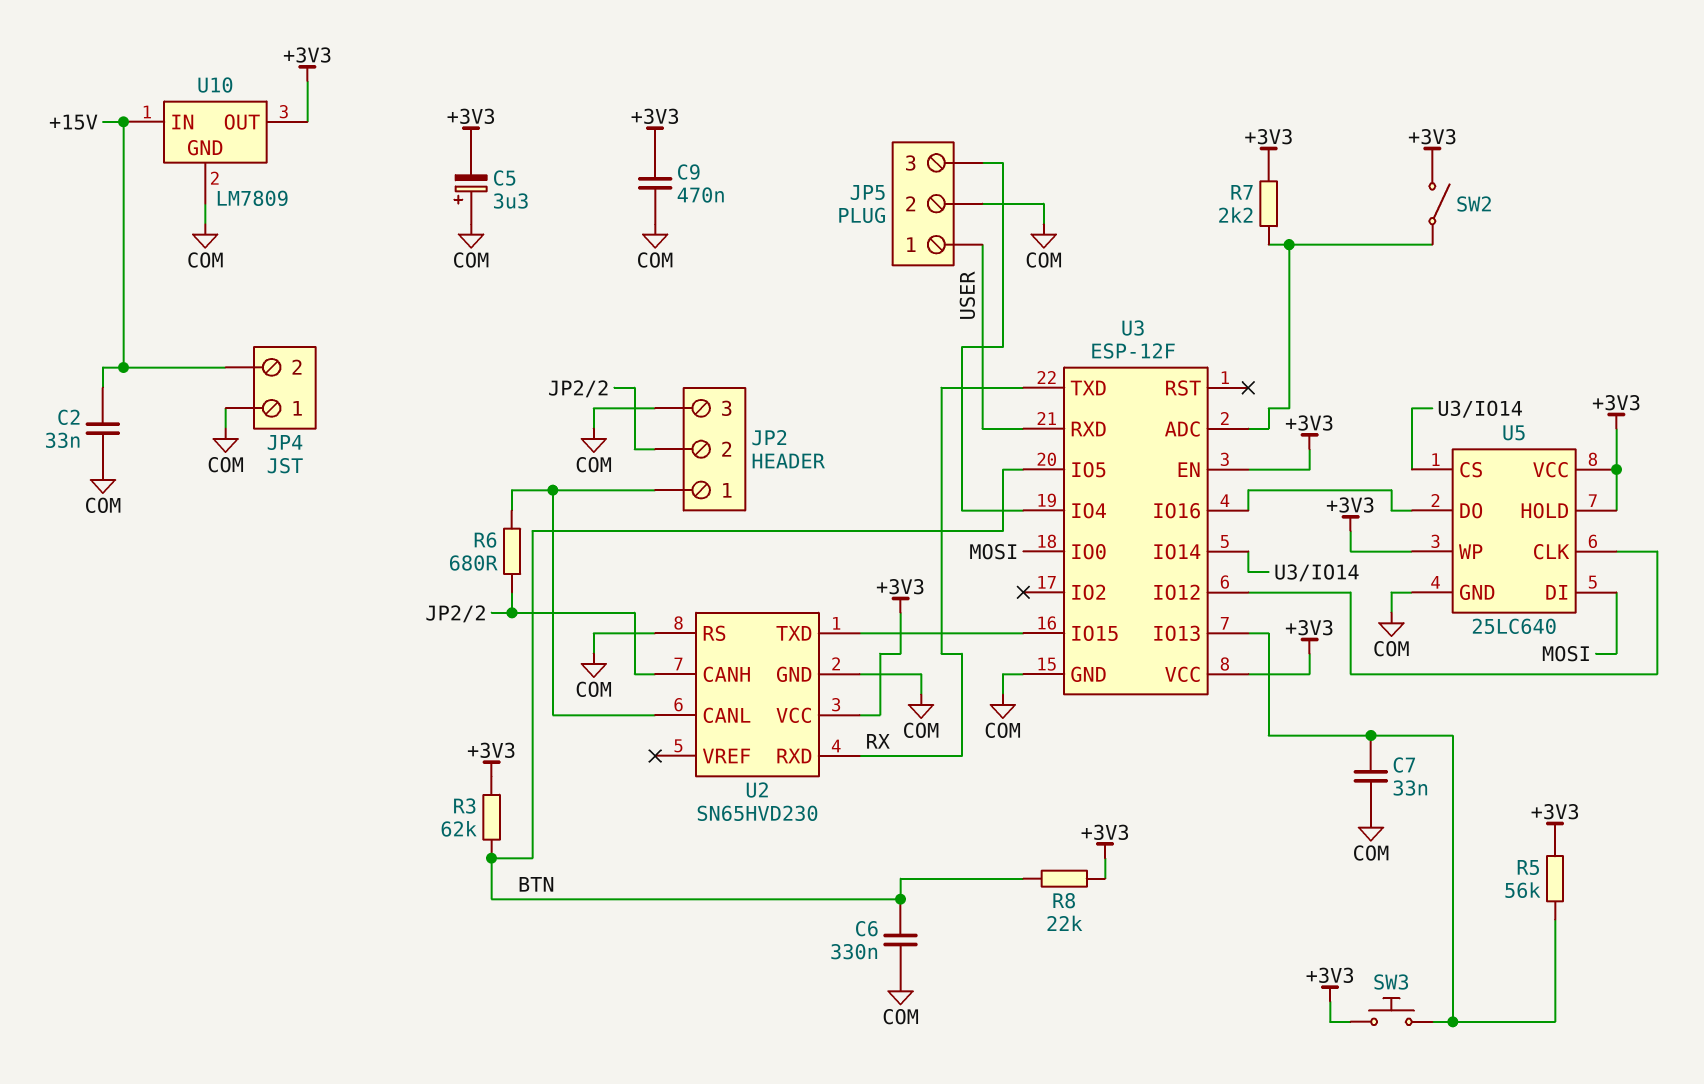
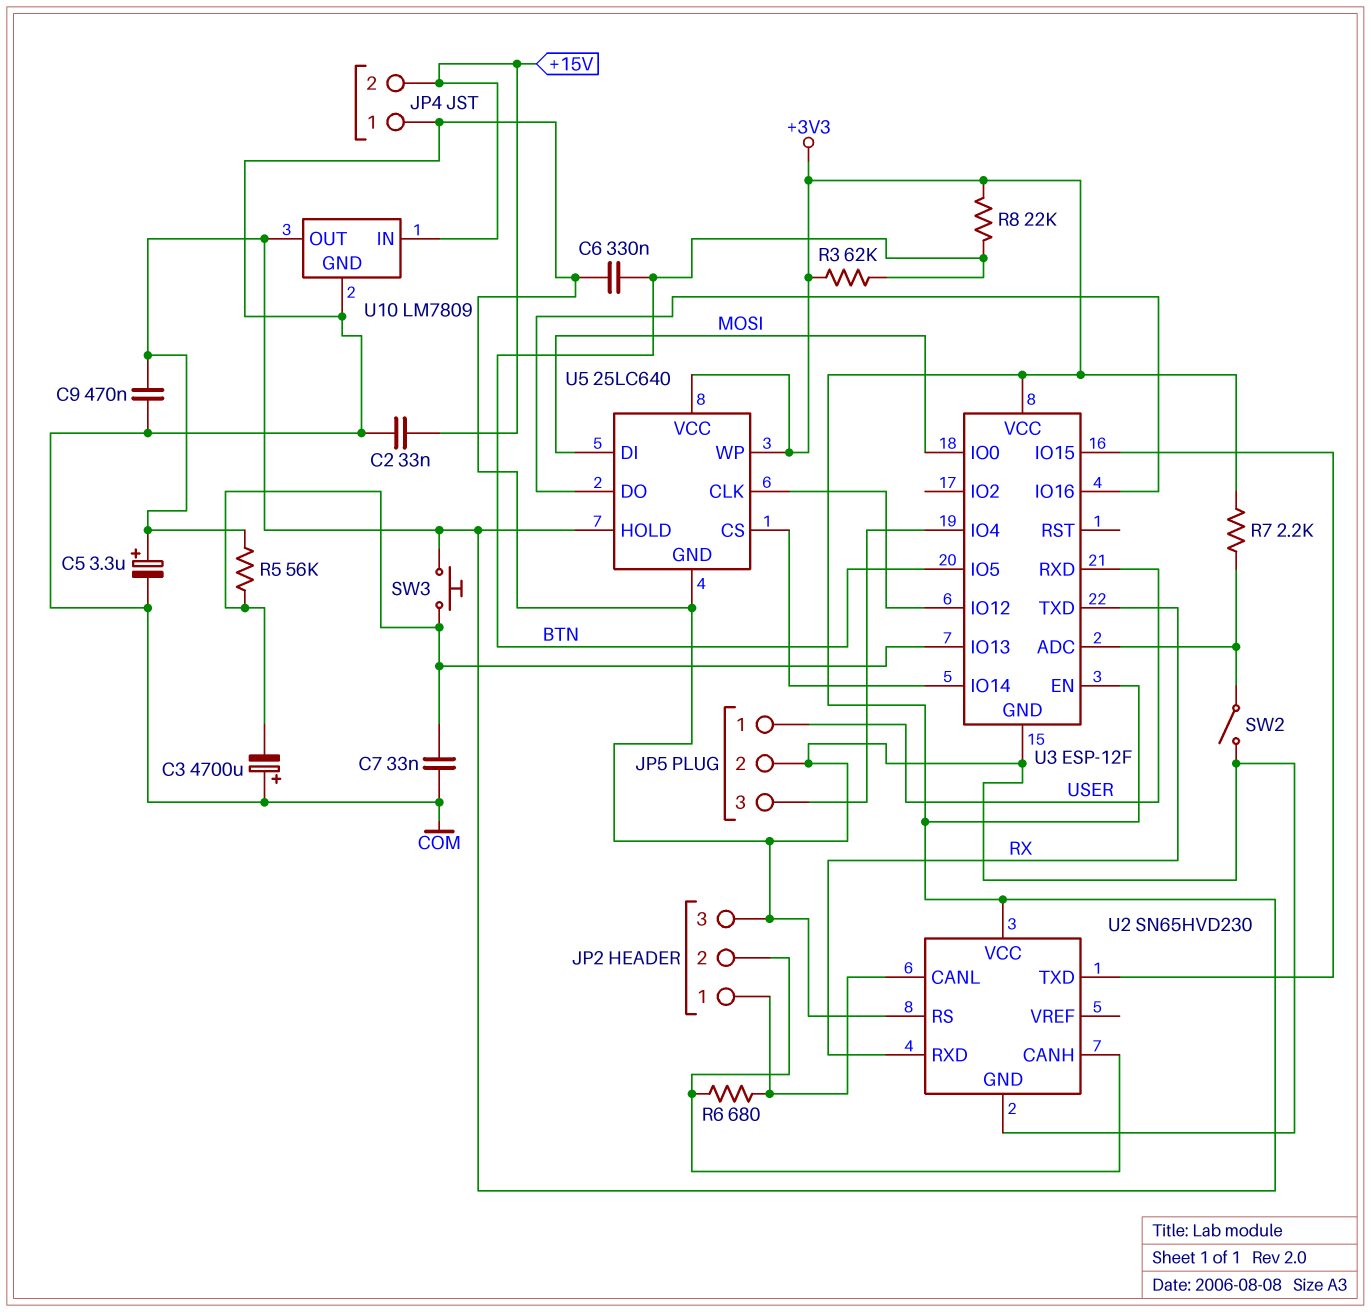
C3: none -> 4700uF (plus COM, minus U3/IO13)
C5: 3.3uF (plus COM, minus +3V3) -> 3.3uF (plus +3V3, minus COM)
SW2: switch (+3V3, U3/ADC) -> switch (COM, U3/ADC)

